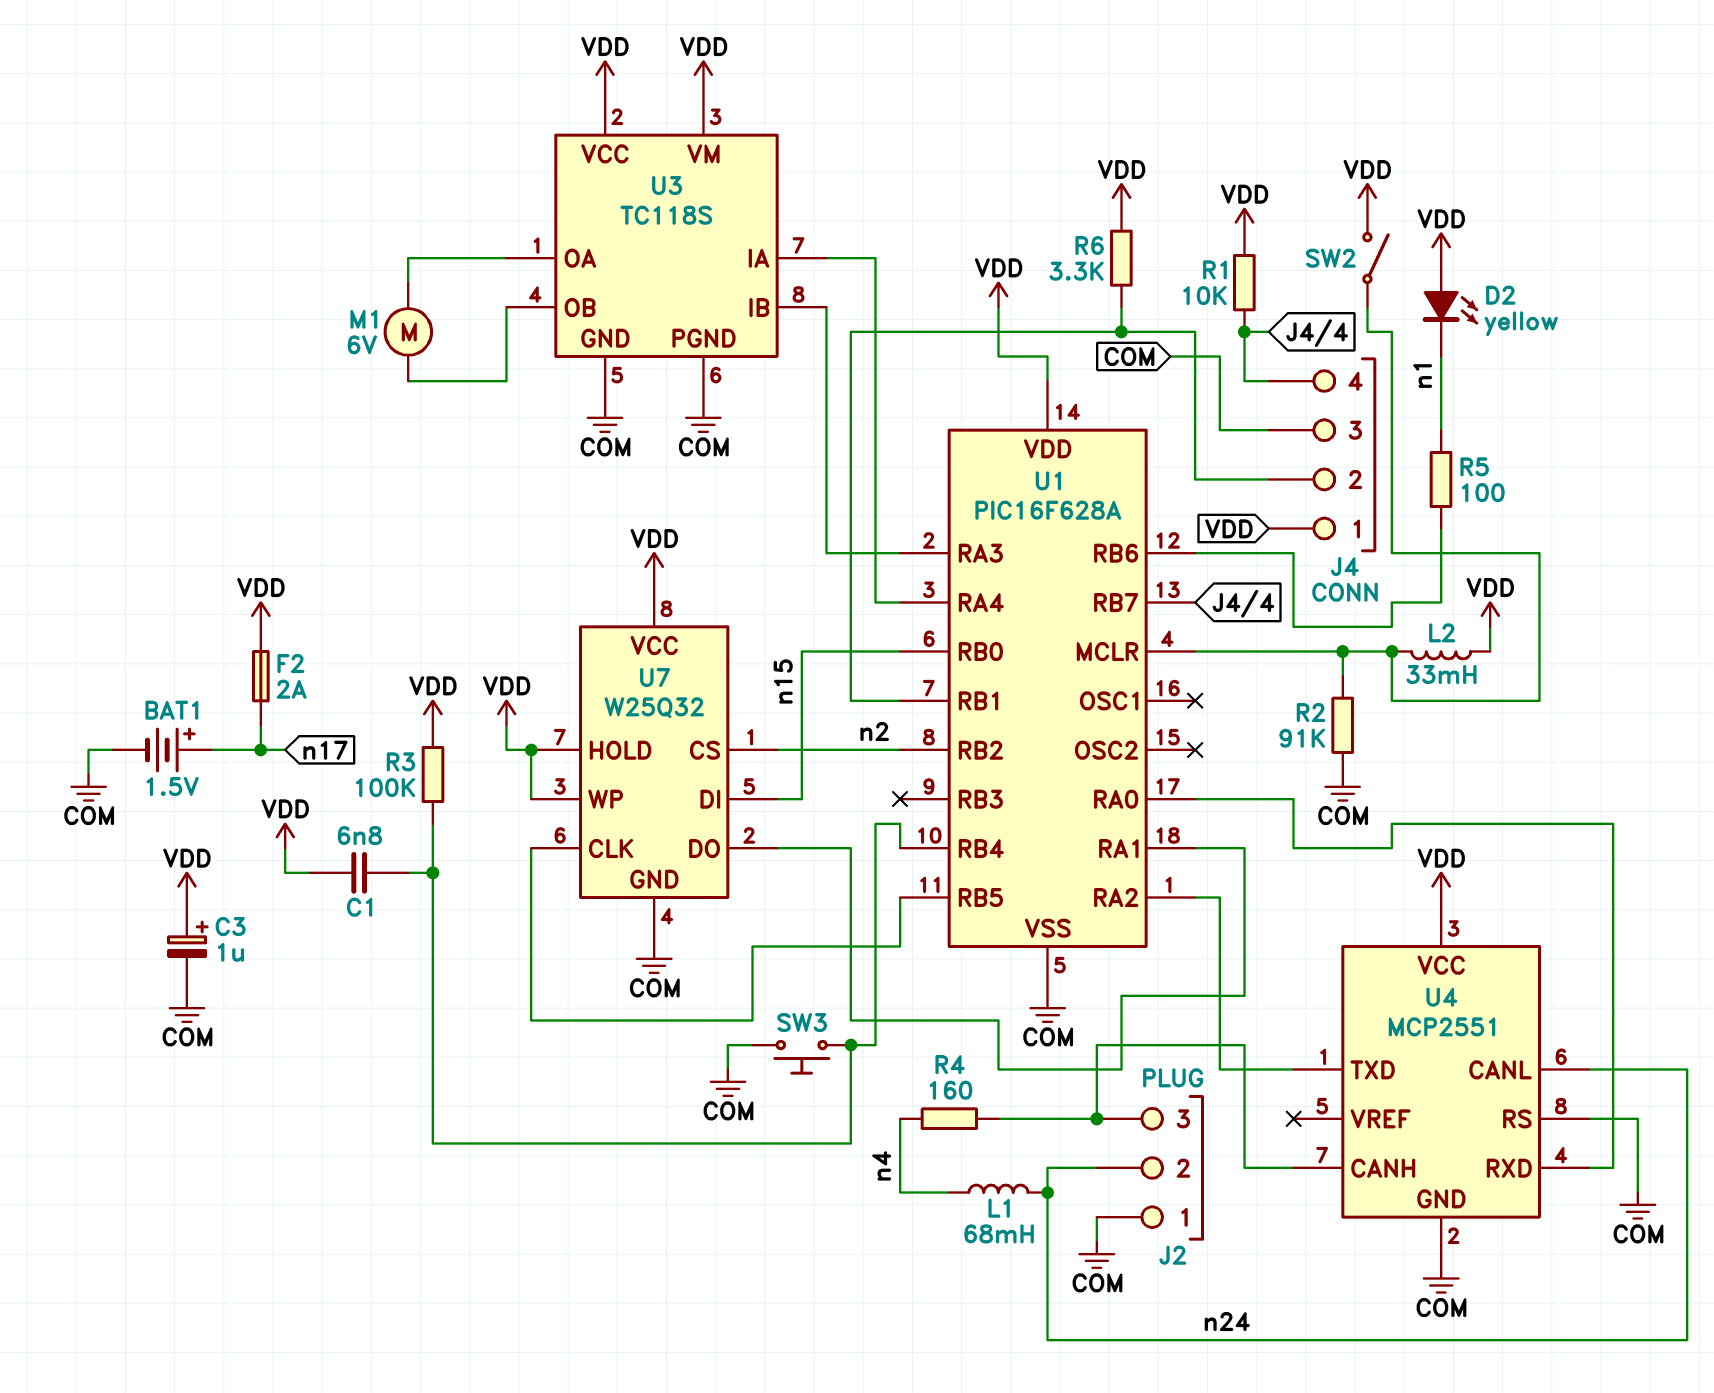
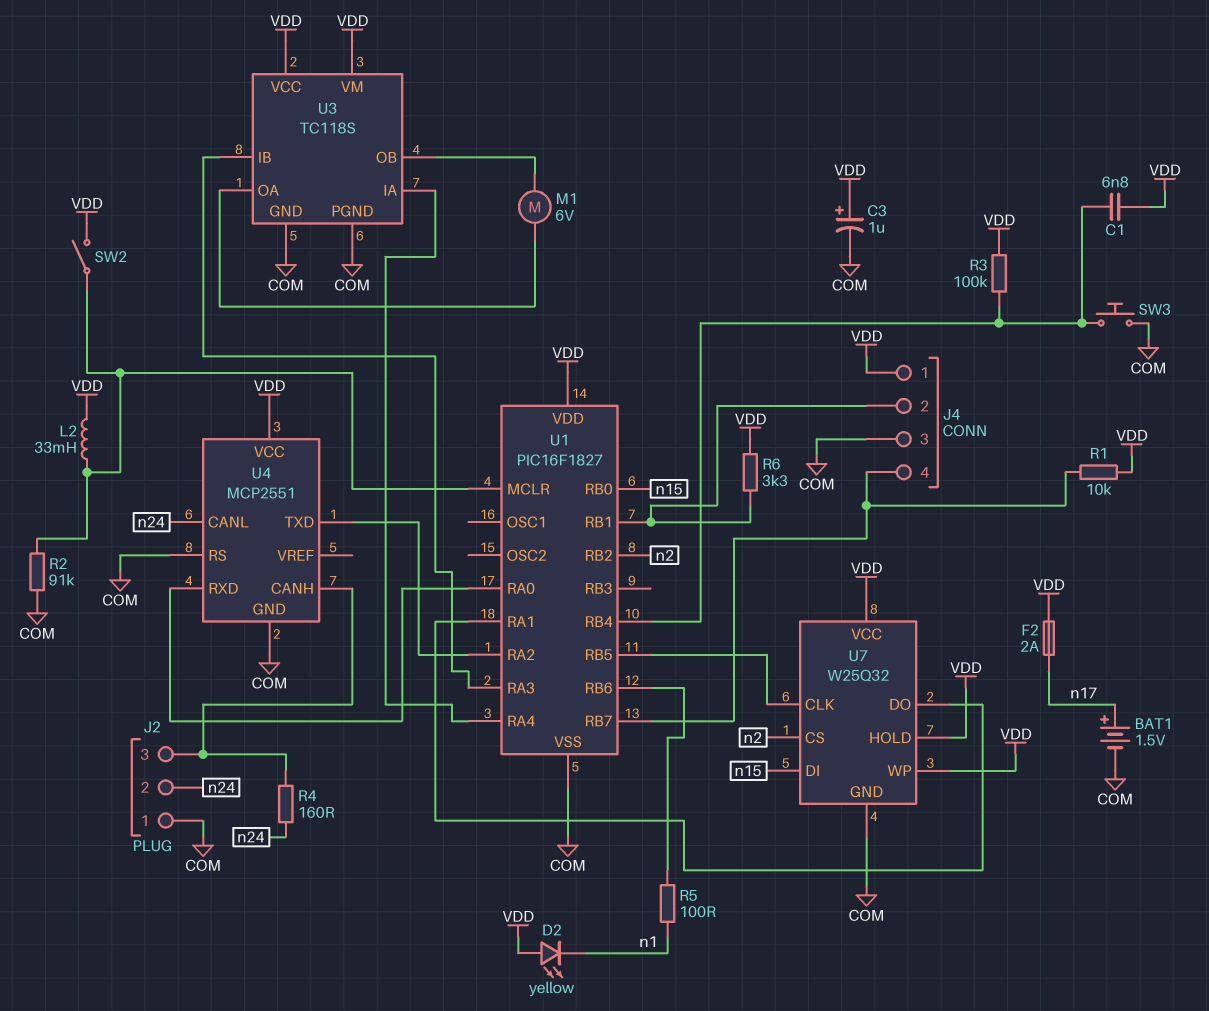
L1: 68mH (n4, n24) -> none
R4: 160 (J2/3, n4) -> 160 (J2/3, n24)
U1: PIC16F628A -> PIC16F1827

